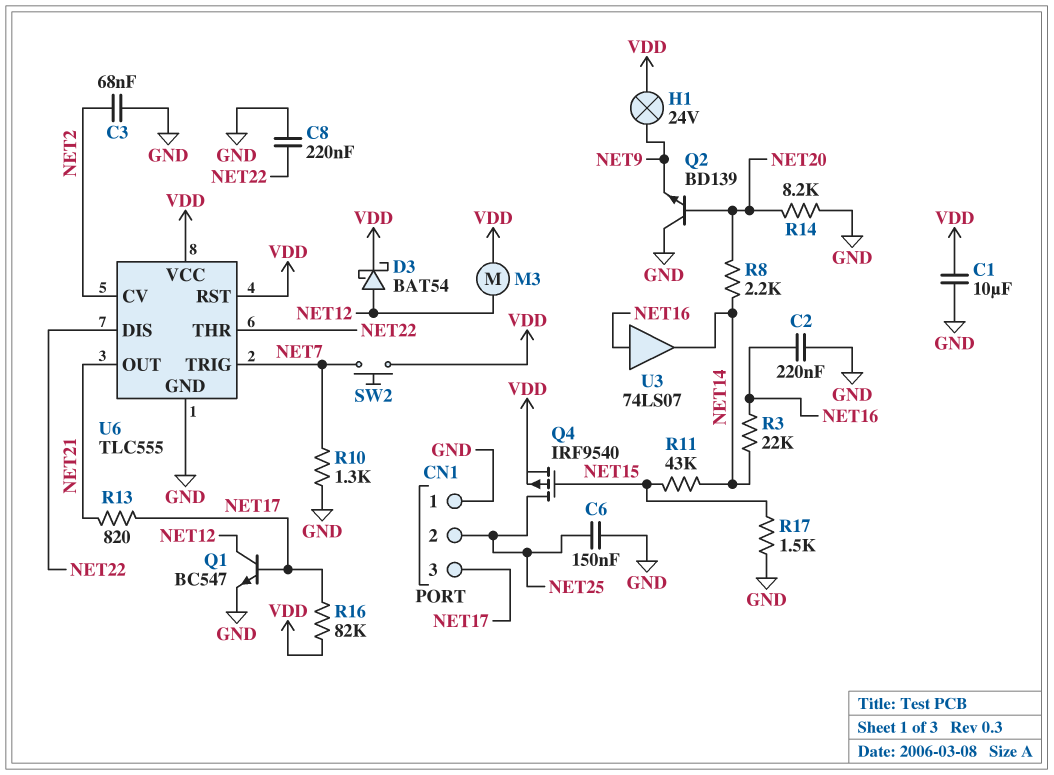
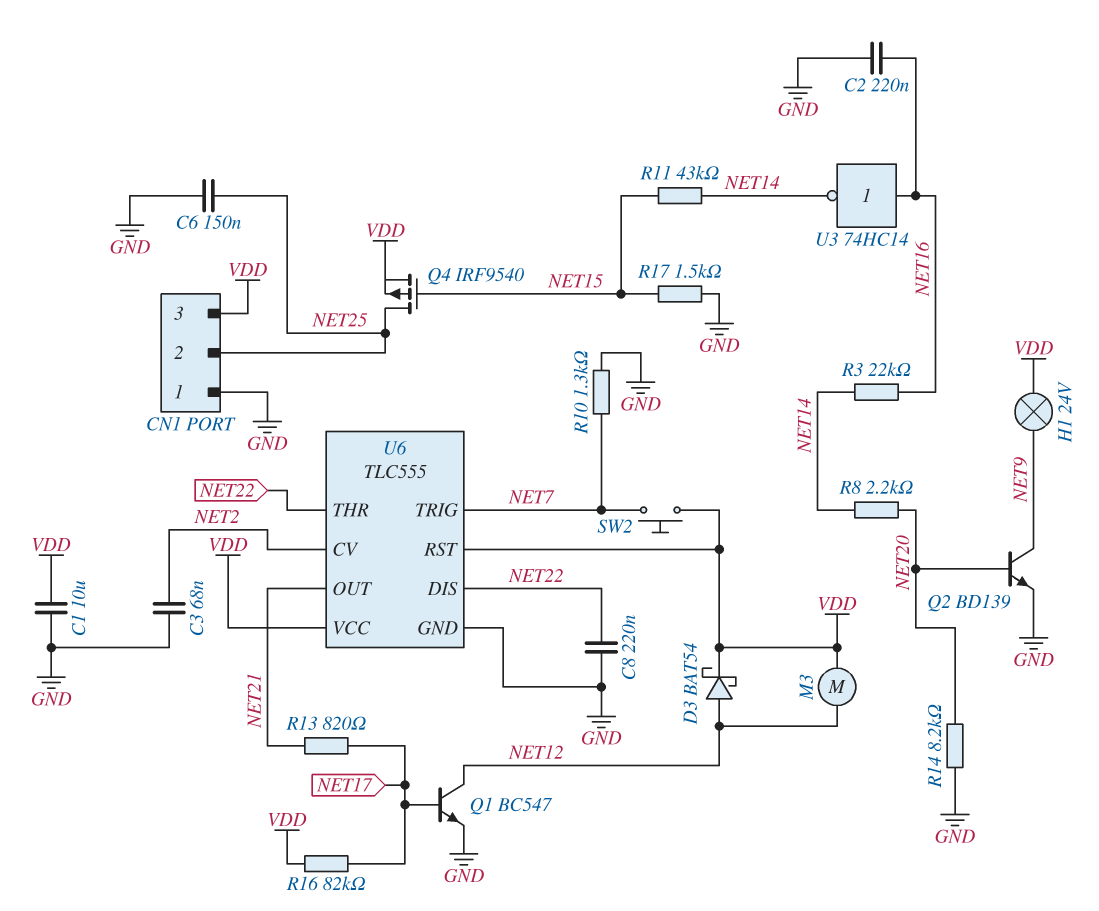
CN1 pin 3: NET17 -> VDD
Q2: NPN BD139 (B NET20, C GND, E NET9) -> NPN BD139 (B NET20, C NET9, E GND)
U3: buffer 74LS07 (in NET16, out NET14) -> NOT 74HC14 (in NET16, out NET14)

